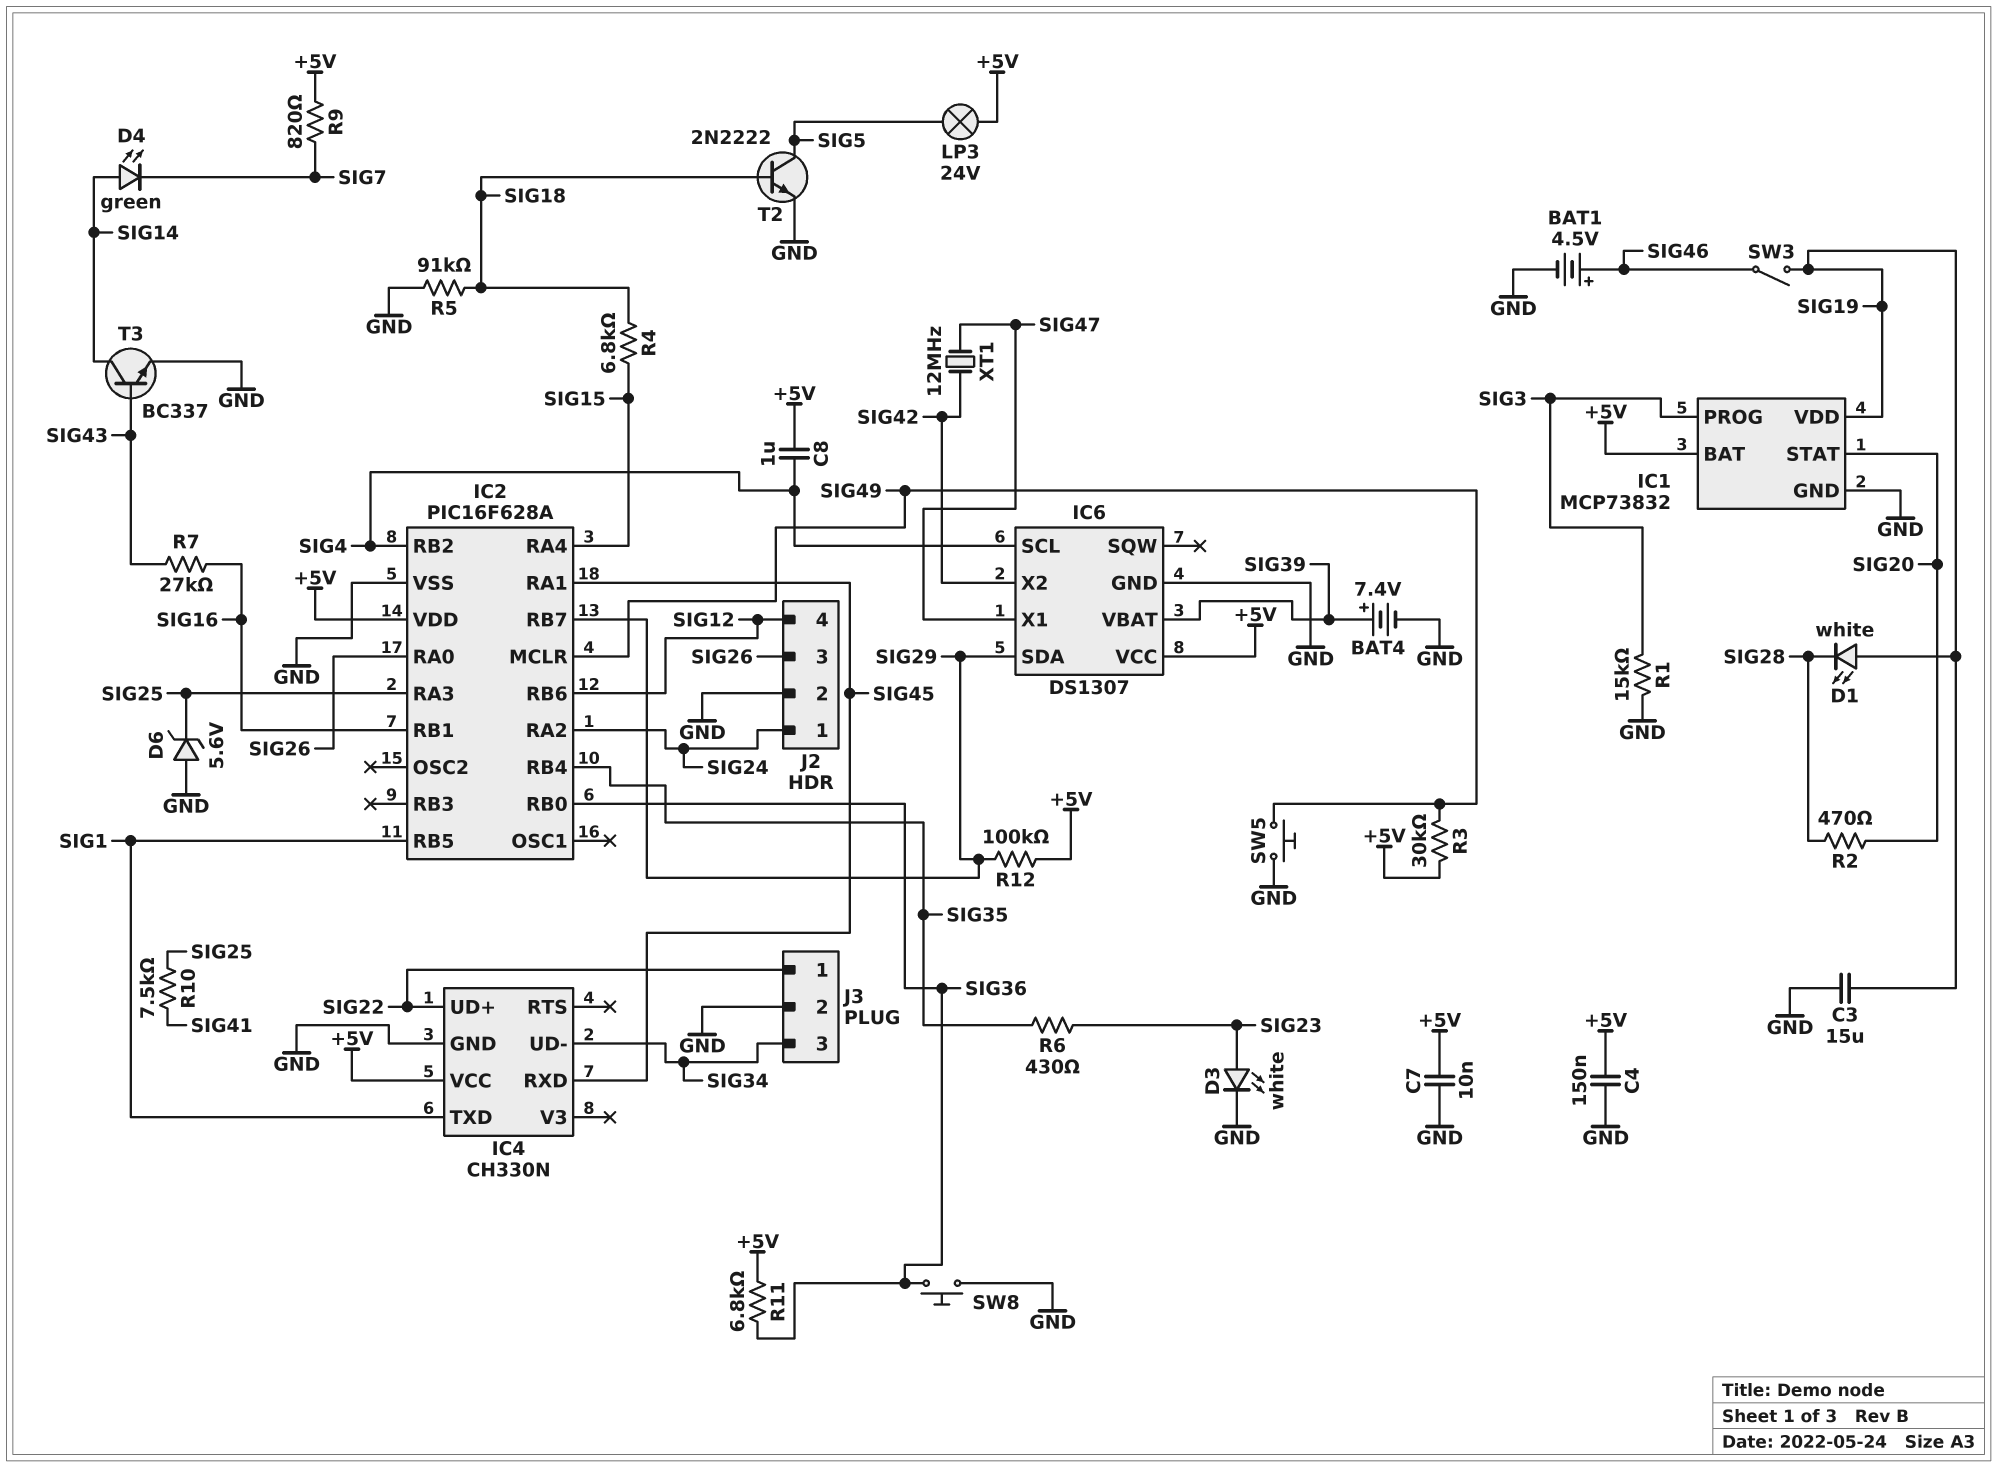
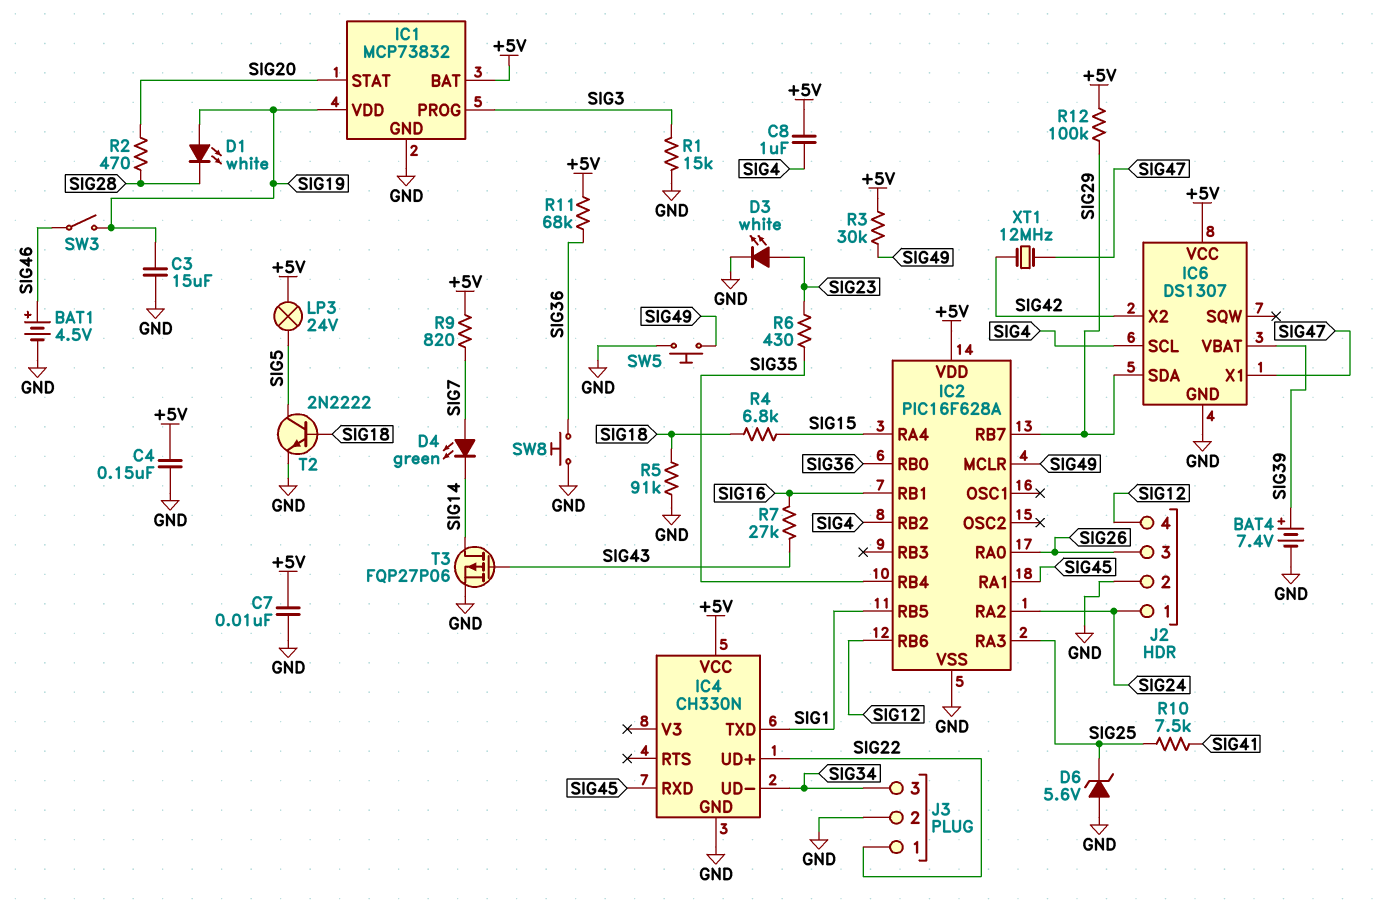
D4: LED green (A SIG14, K SIG7) -> LED green (A SIG7, K SIG14)
R11: 6.8k (+5V, SIG36) -> 68k (+5V, SIG36)
T3: NPN BC337 (B SIG43, C SIG14, E GND) -> PMOS FQP27P06 (G SIG43, D SIG14, S GND)

